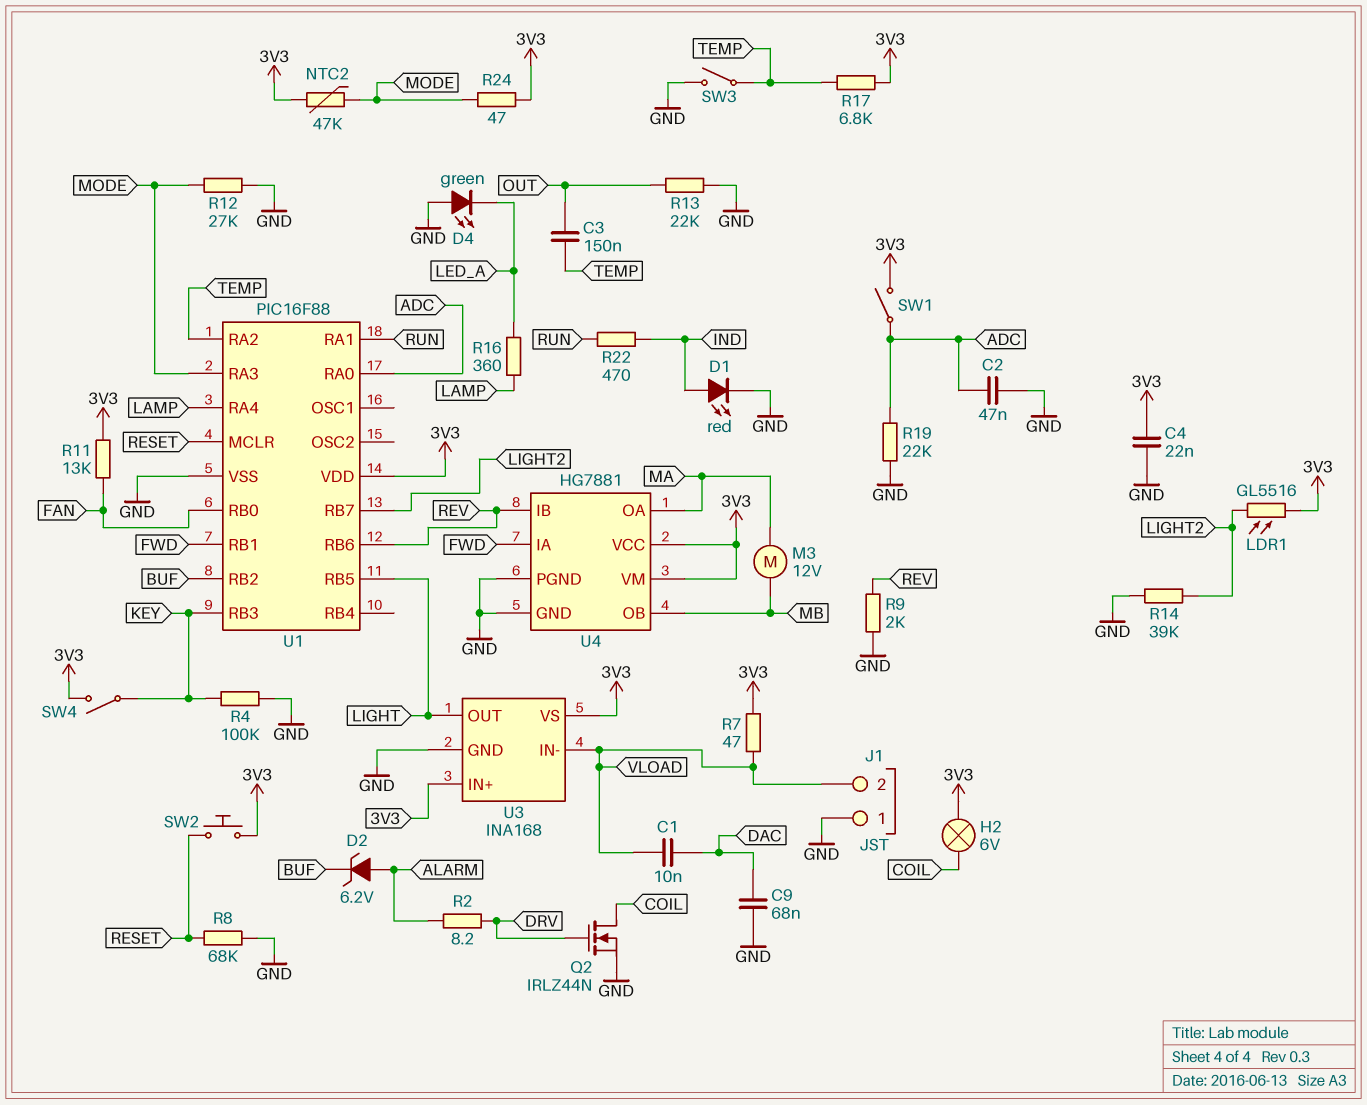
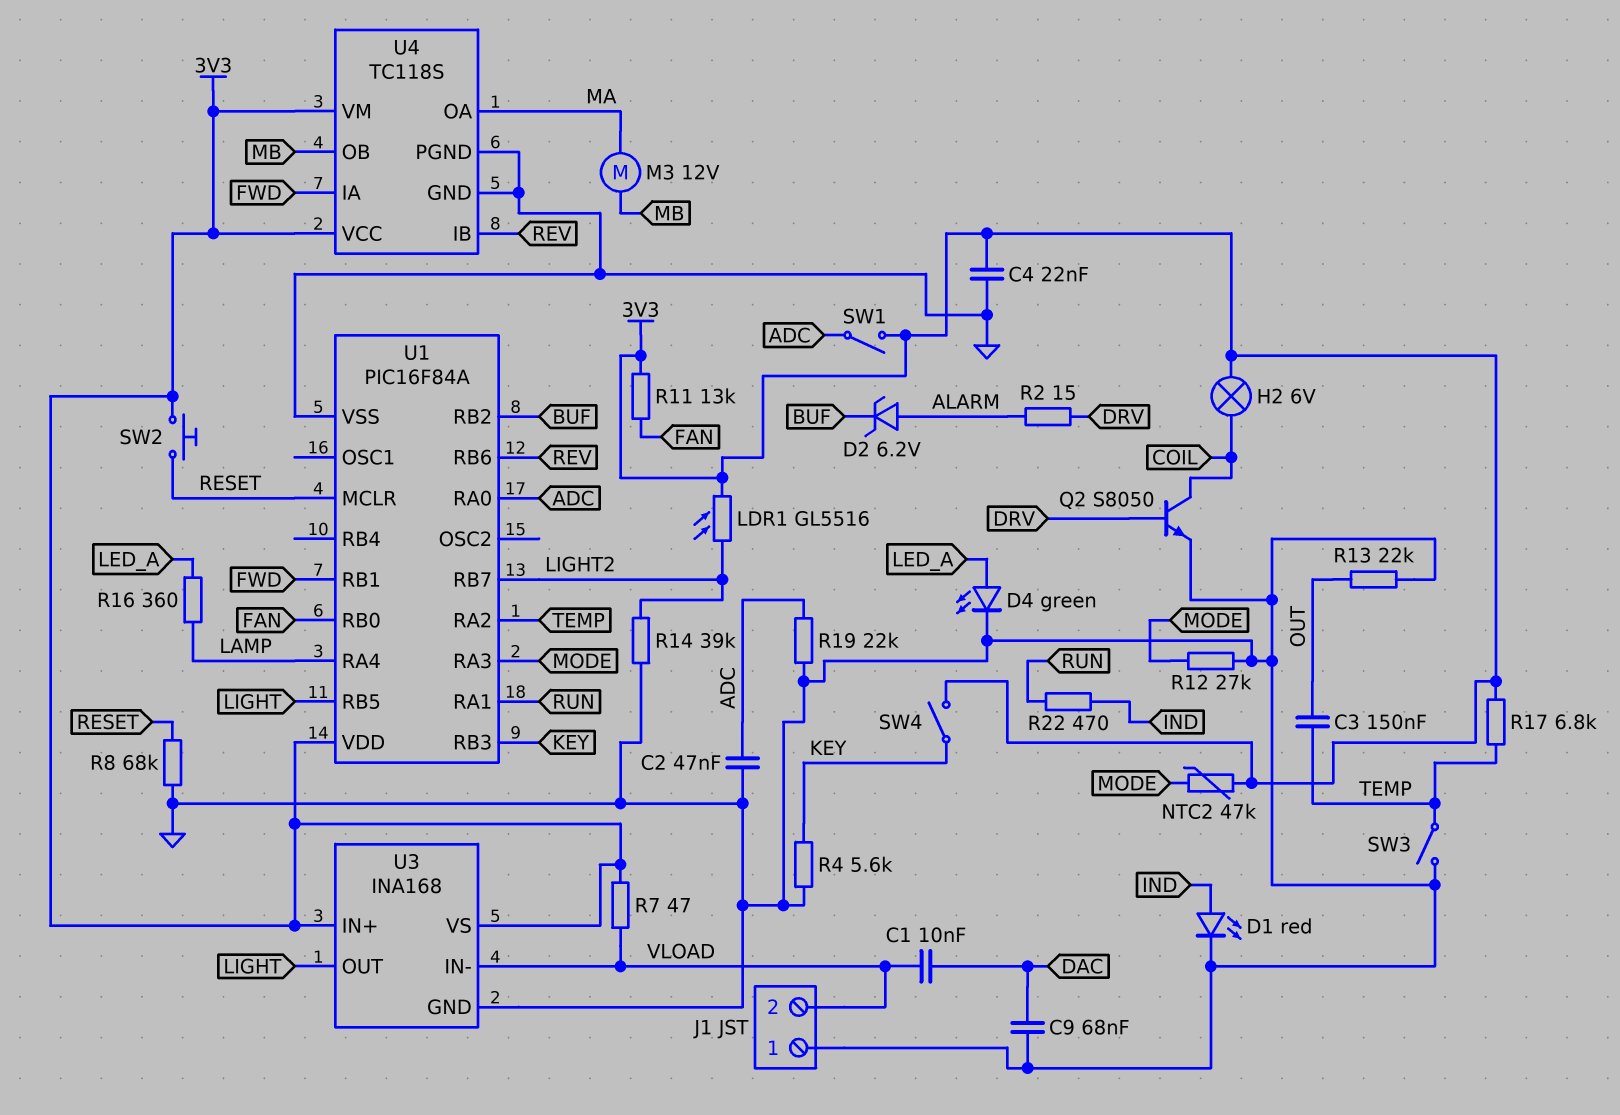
D4: LED green (A GND, K LED_A) -> LED green (A LED_A, K GND)
Q2: NMOS IRLZ44N (G DRV, D COIL, S GND) -> NPN S8050 (B DRV, C COIL, E GND)
R2: 8.2 (ALARM, DRV) -> 15 (ALARM, DRV)
R4: 100k (GND, KEY) -> 5.6k (GND, KEY)
R9: 2k (GND, REV) -> none
R24: 47 (3V3, MODE) -> none
U1: PIC16F88 -> PIC16F84A
U4: HG7881 -> TC118S

